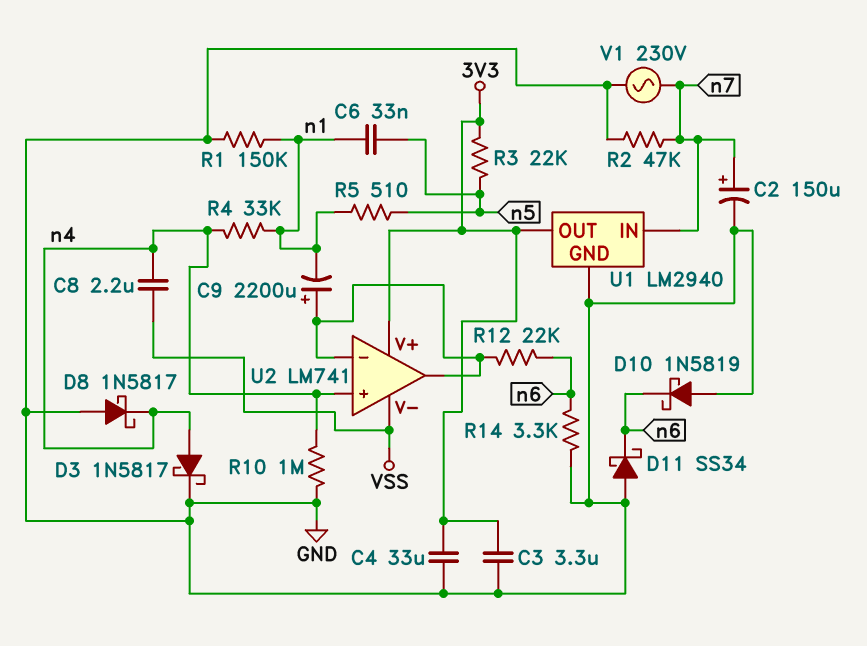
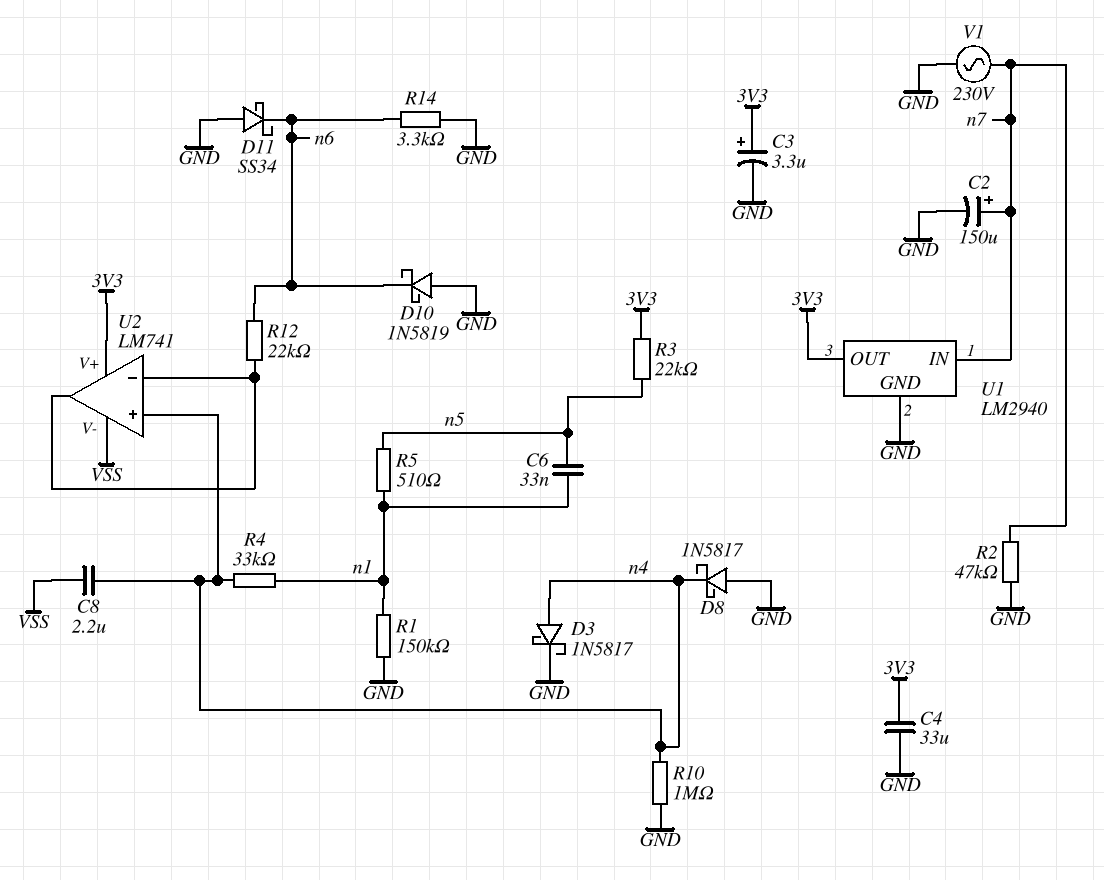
C3: 3.3uF (3V3, GND) -> 3.3uF (plus 3V3, minus GND)
C9: 2200uF (plus U2/in-, minus n1) -> none

